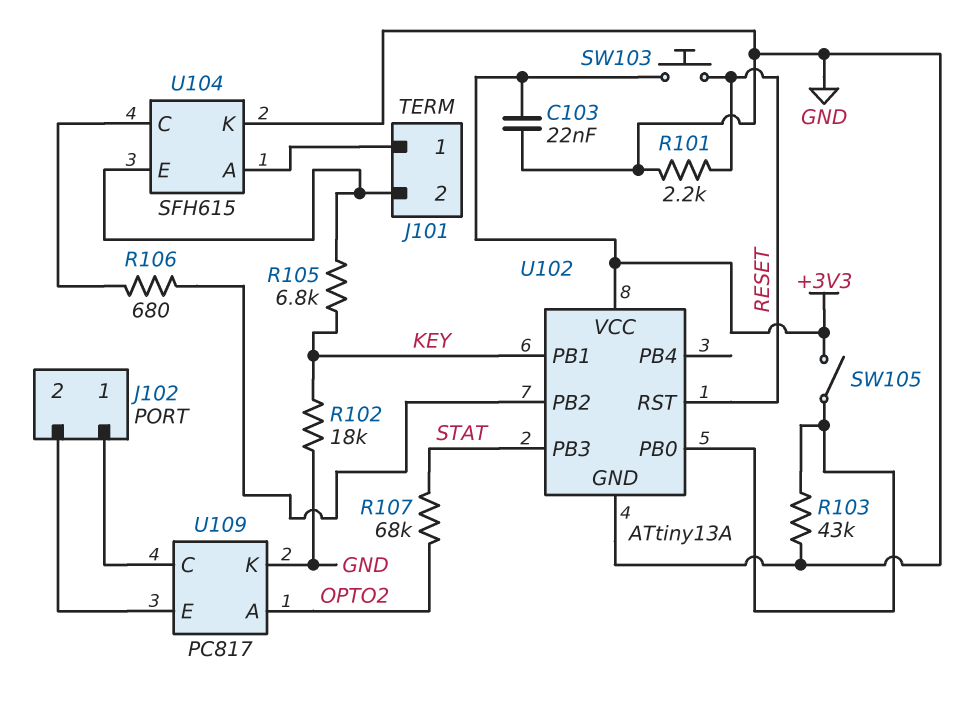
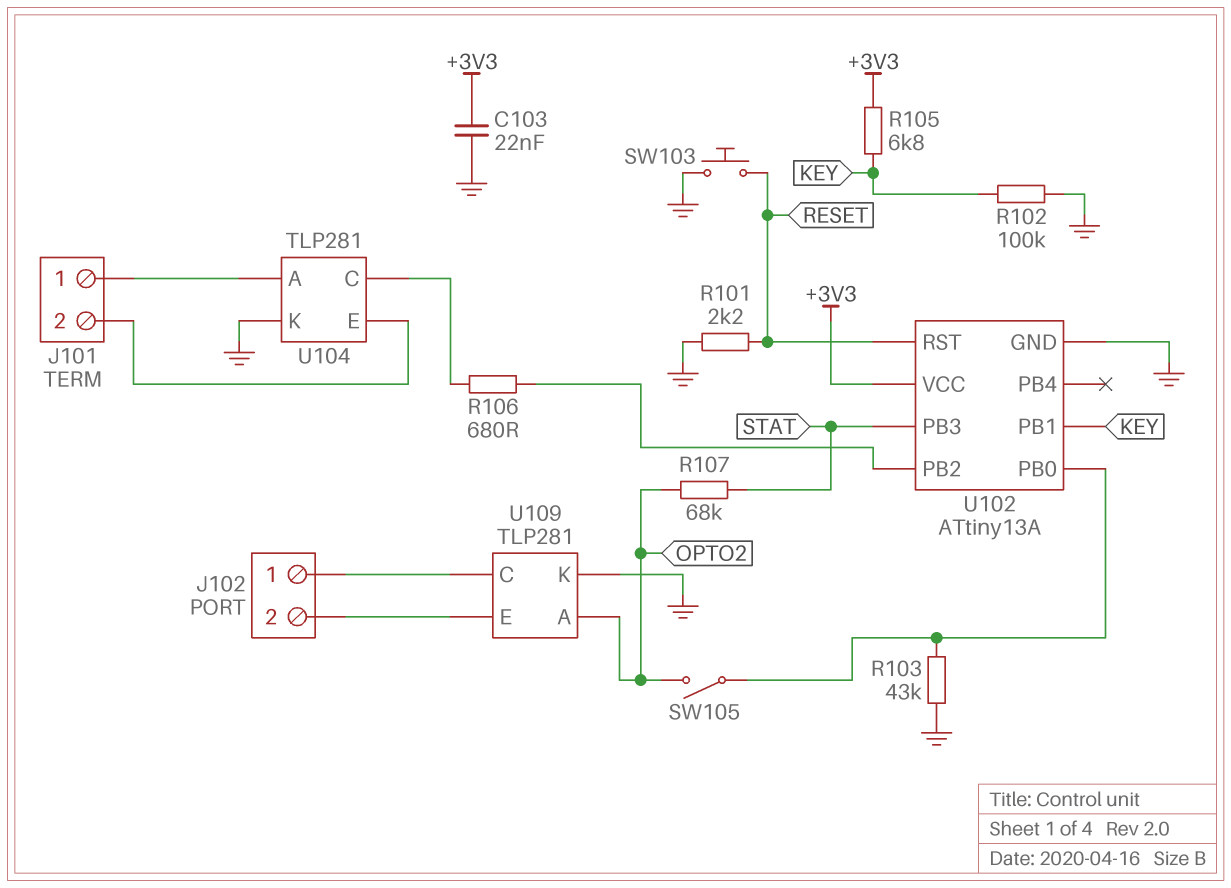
R102: 18k (GND, KEY) -> 100k (GND, KEY)
R105: 6.8k (J101/2, KEY) -> 6.8k (+3V3, KEY)
SW103: button (+3V3, RESET) -> button (GND, RESET)
SW105: switch (+3V3, U102/PB0) -> switch (OPTO2, U102/PB0)
U104: SFH615 -> TLP281
U109: PC817 -> TLP281

